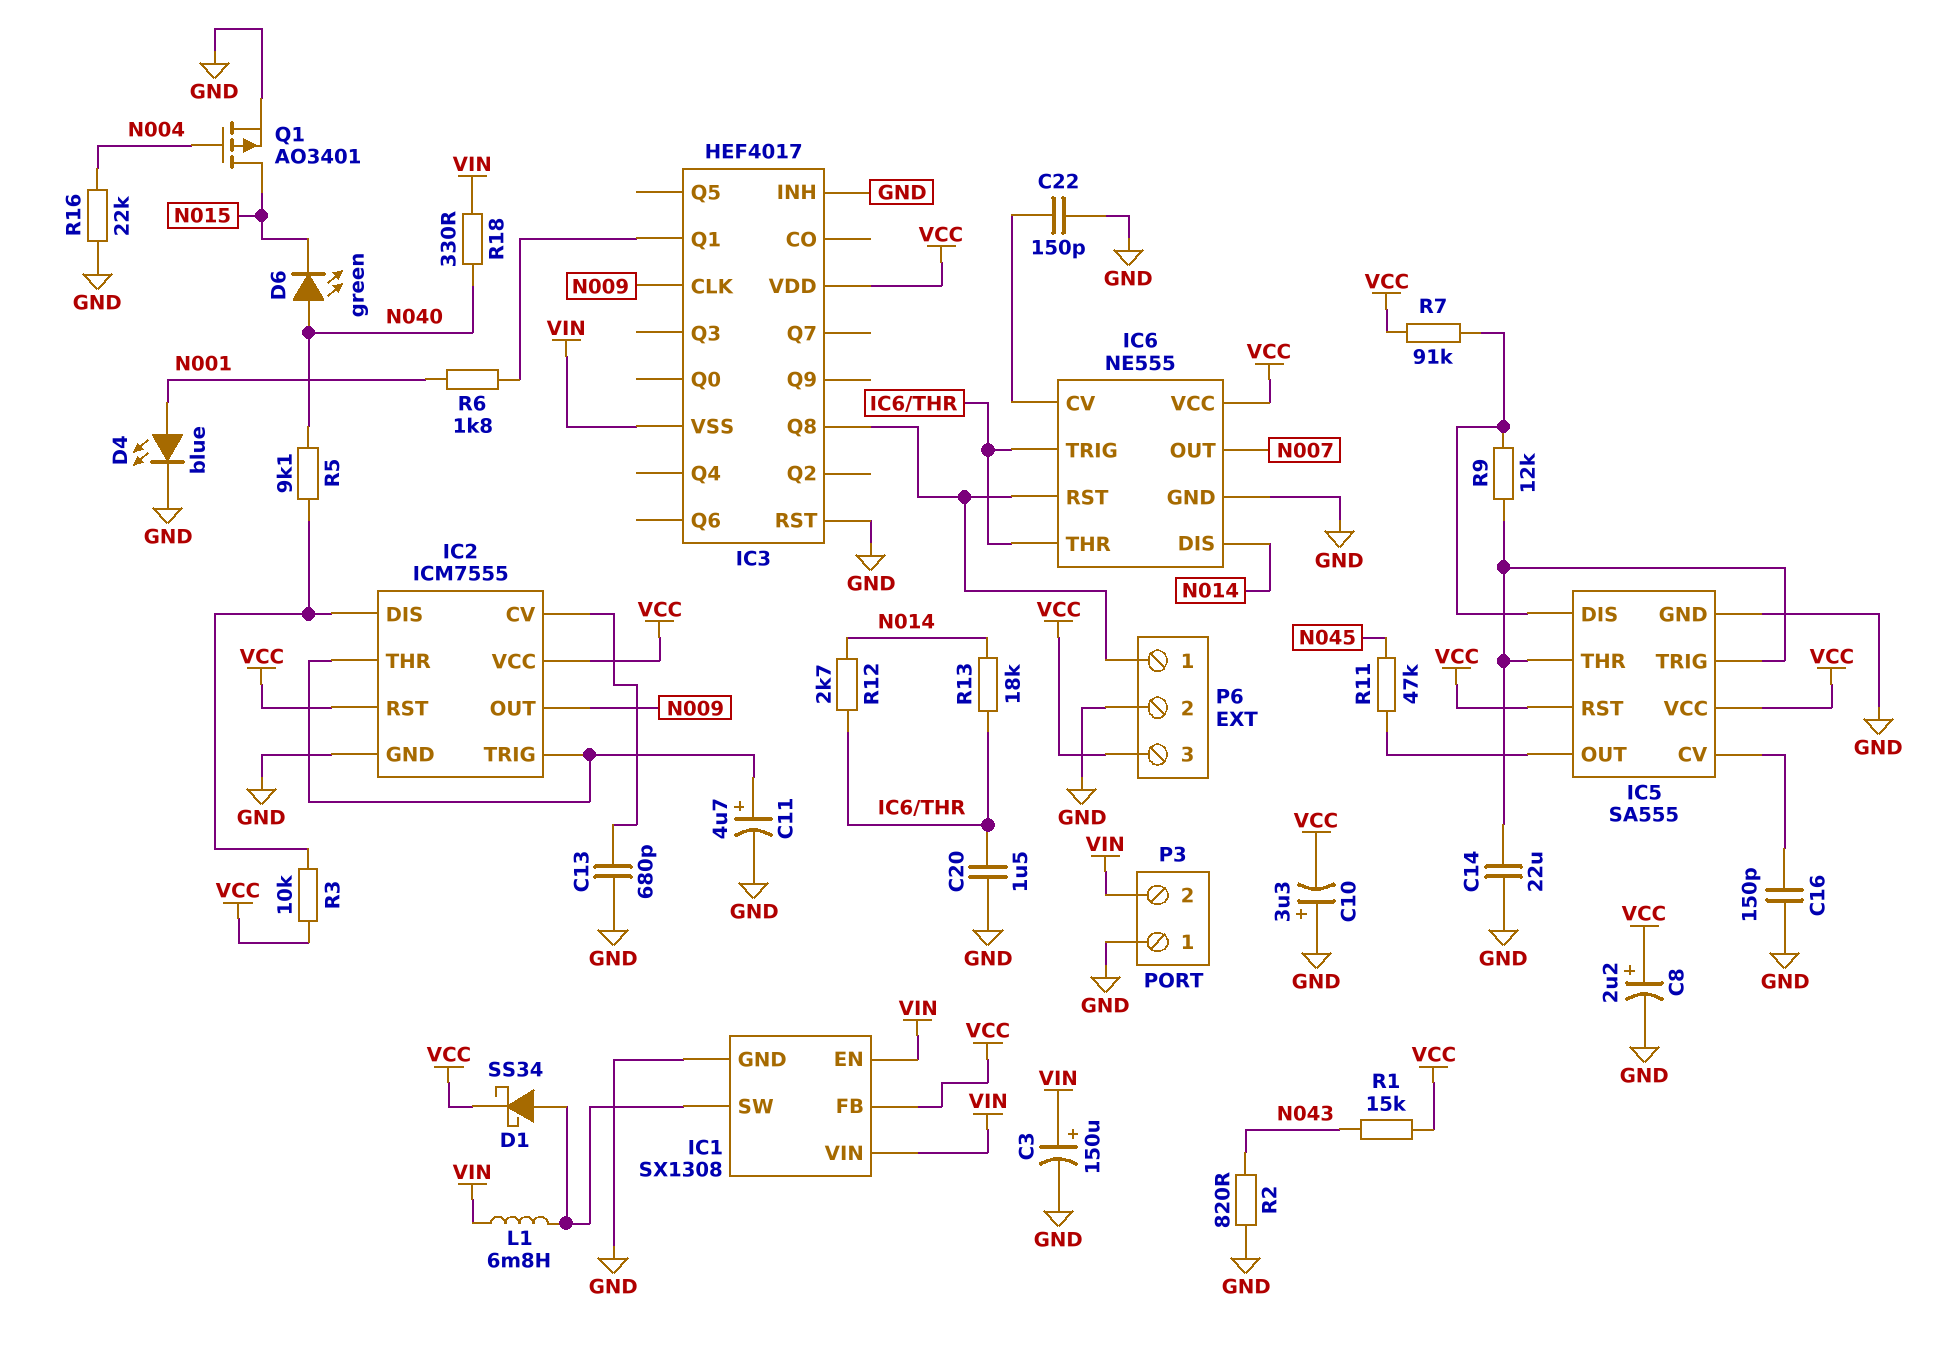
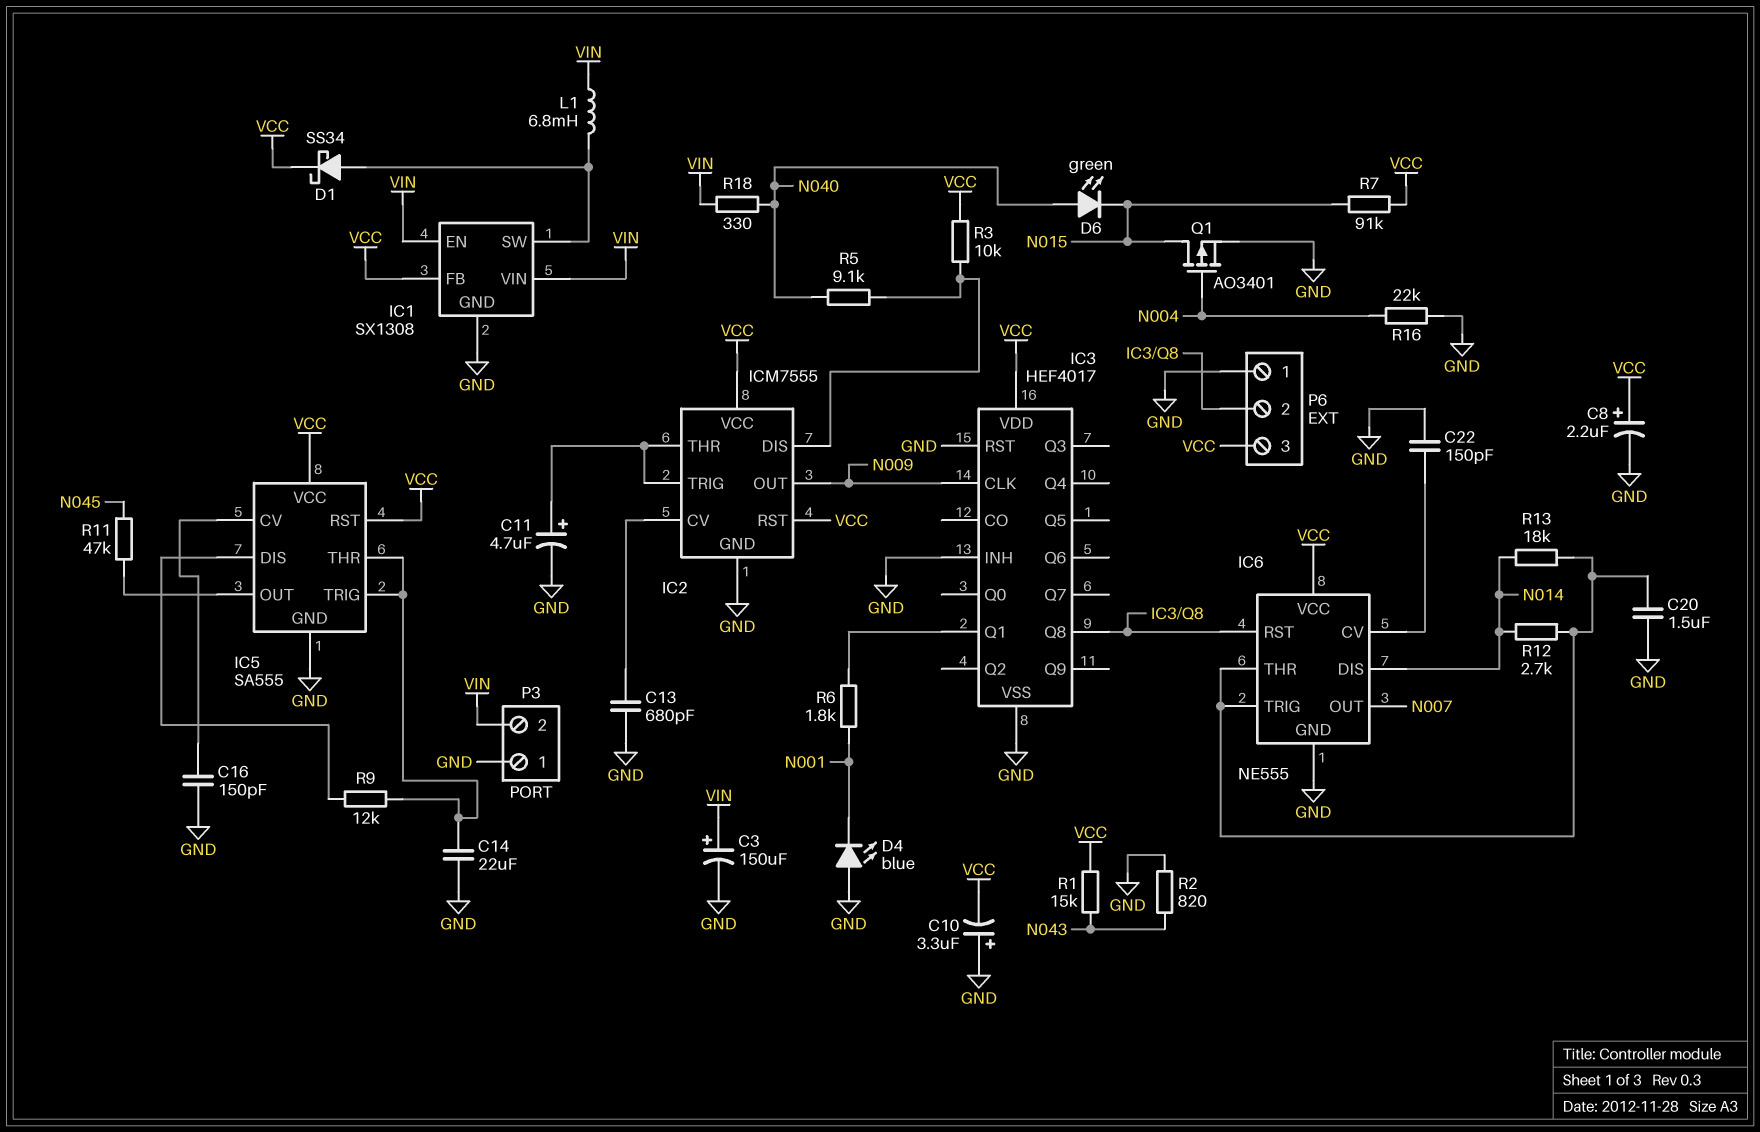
D4: LED blue (A N001, K GND) -> LED blue (A GND, K N001)
IC3 pin VSS: VIN -> GND
P6 pin 1: IC3/Q8 -> GND
P6 pin 2: GND -> IC3/Q8
R7: 91k (IC5/DIS, VCC) -> 91k (N015, VCC)

